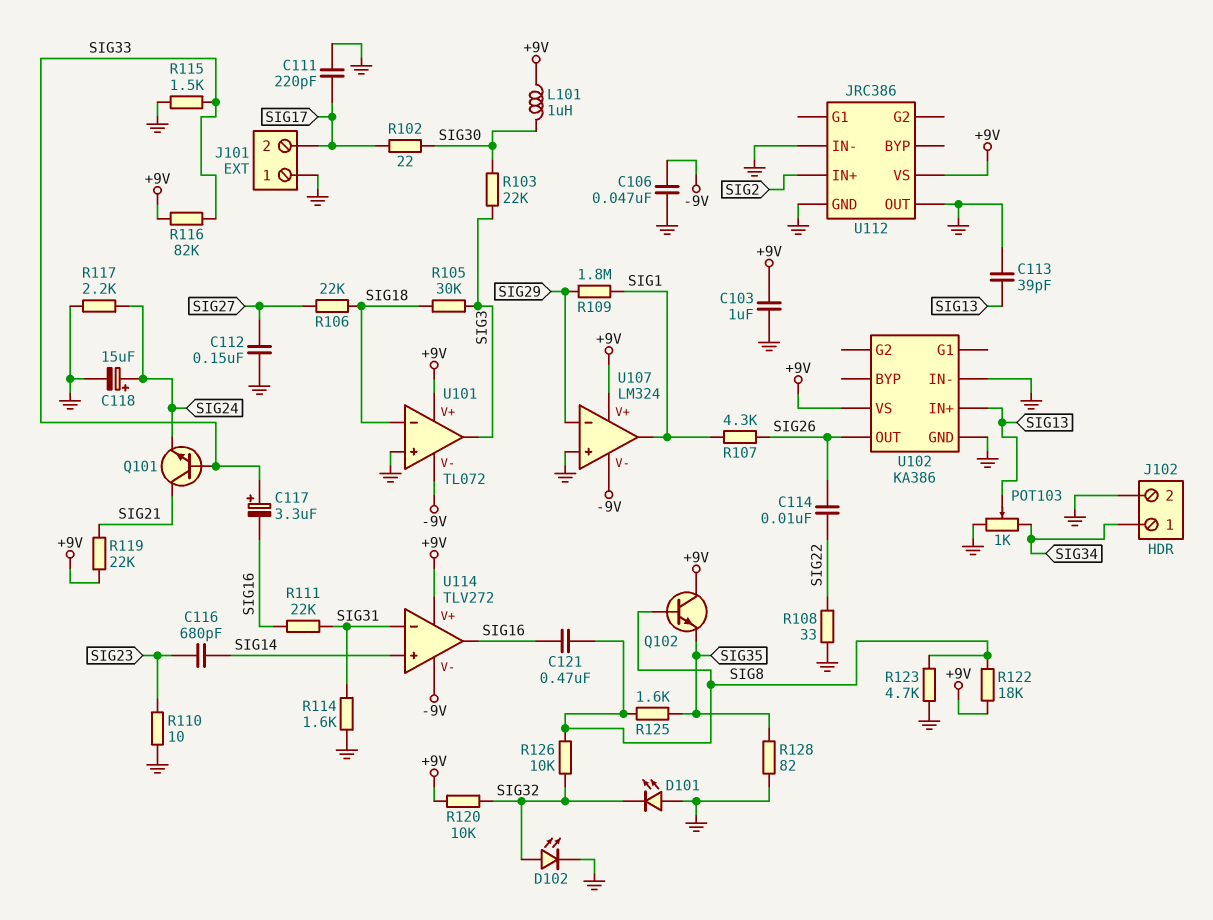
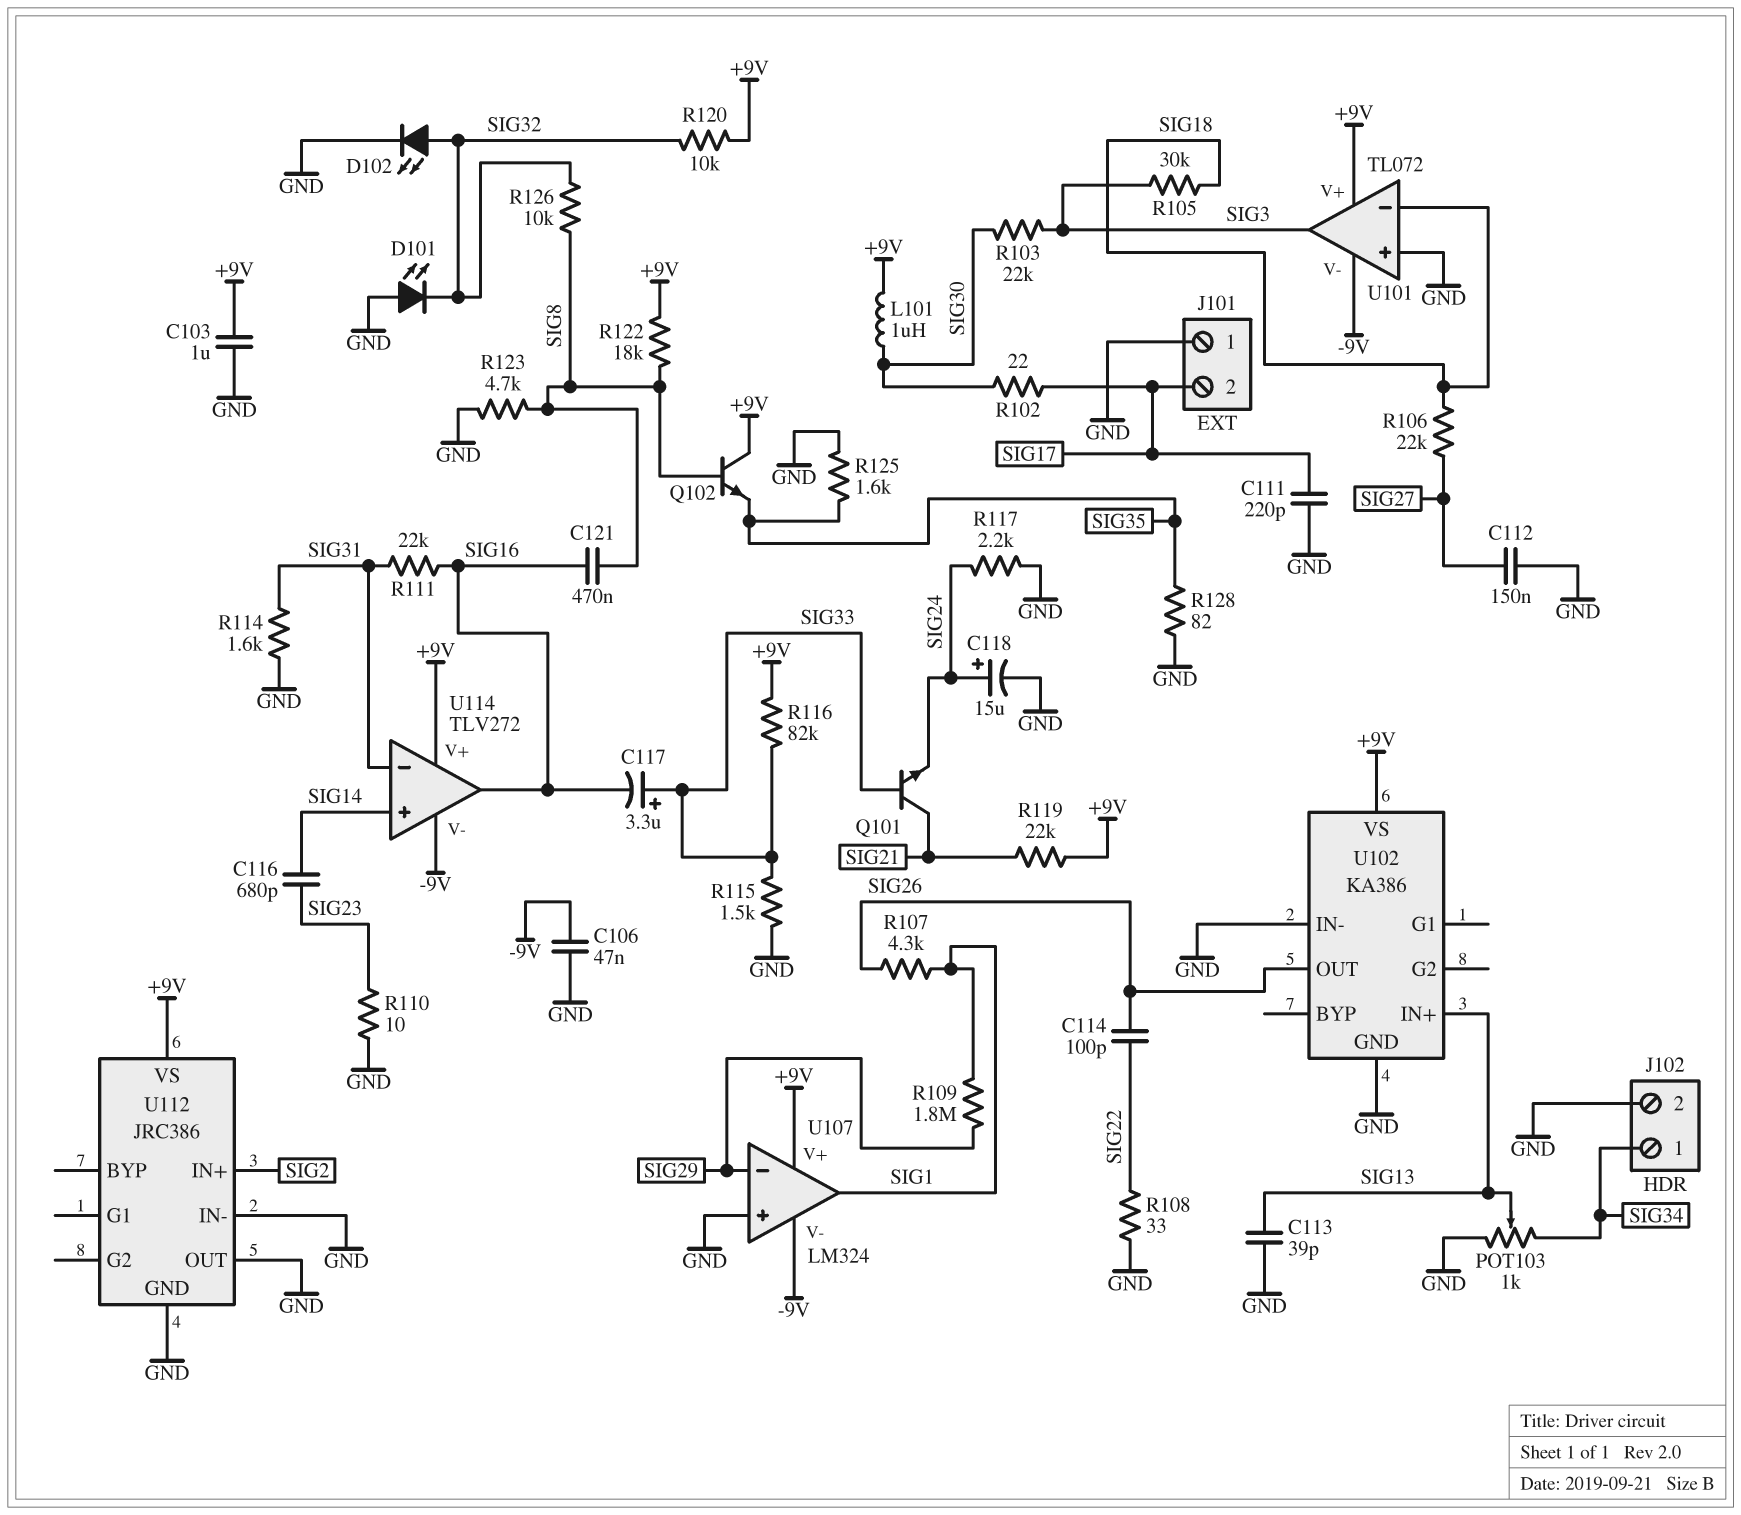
C114: 10nF (SIG22, SIG26) -> 100pF (SIG22, SIG26)
R125: 1.6k (SIG8, SIG35) -> 1.6k (GND, SIG35)

